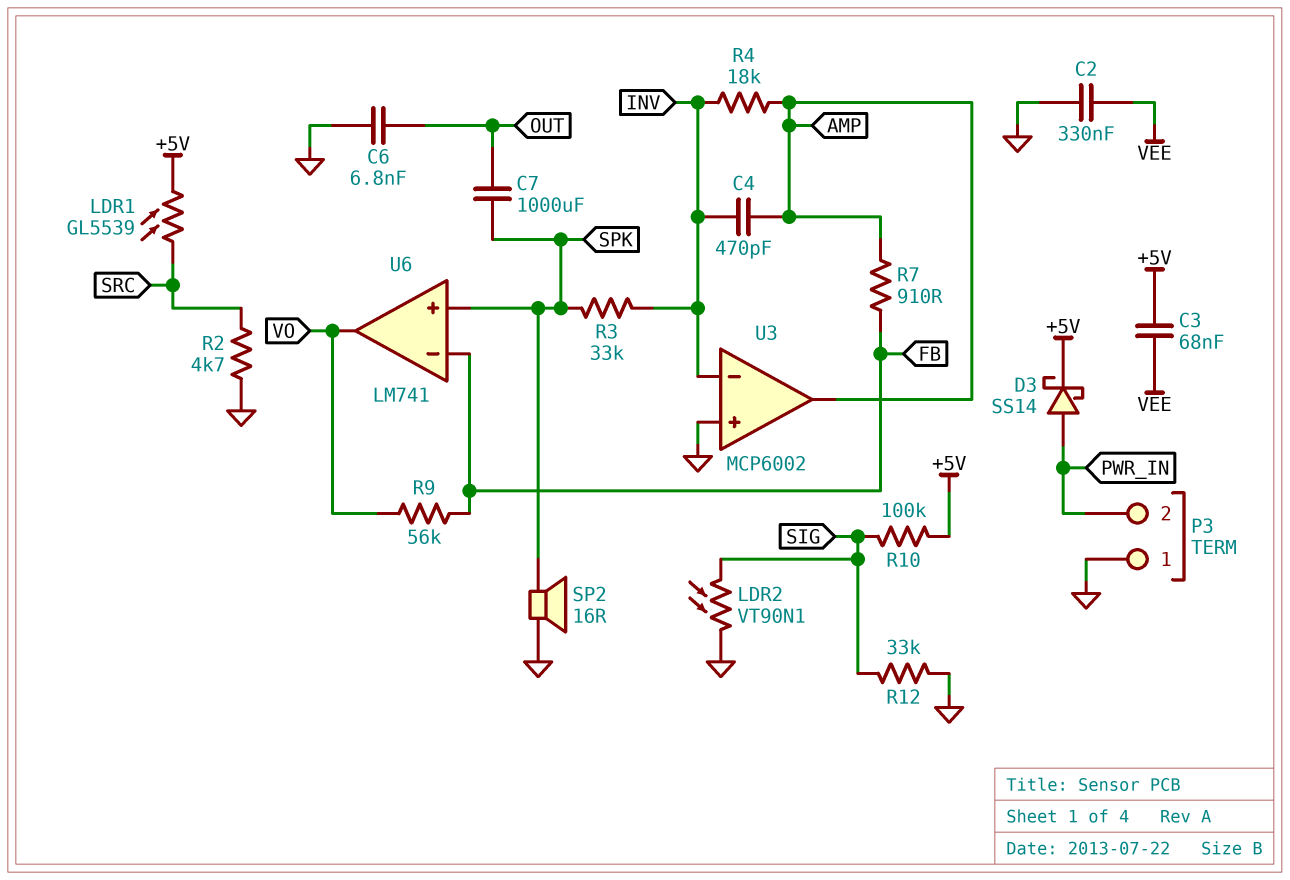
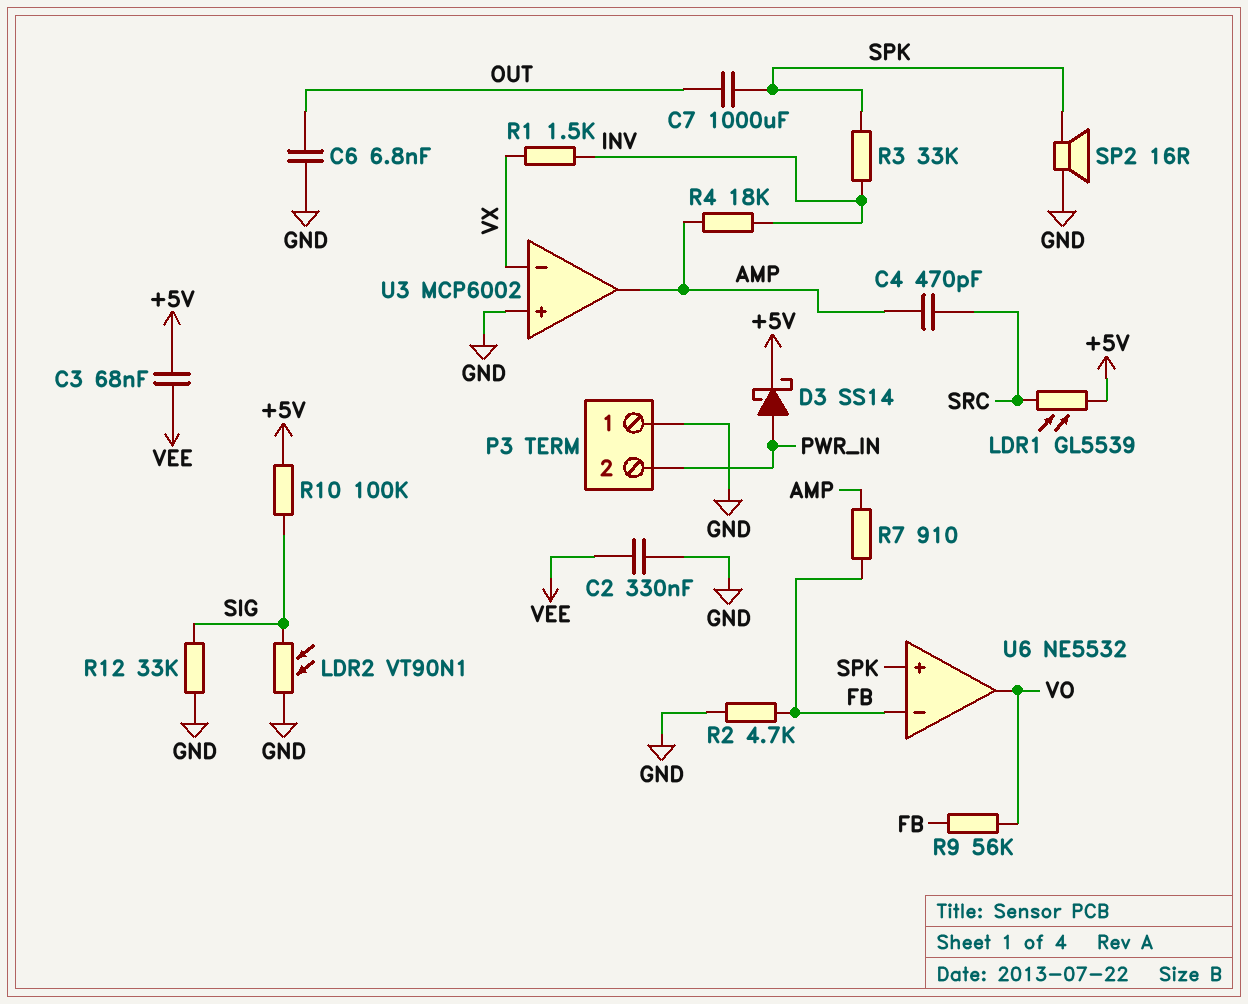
C4: 470pF (AMP, INV) -> 470pF (AMP, SRC)
R1: none -> 1.5k (INV, VX)
R2: 4.7k (GND, SRC) -> 4.7k (FB, GND)
U3 pin in-: INV -> VX
U6: LM741 -> NE5532

